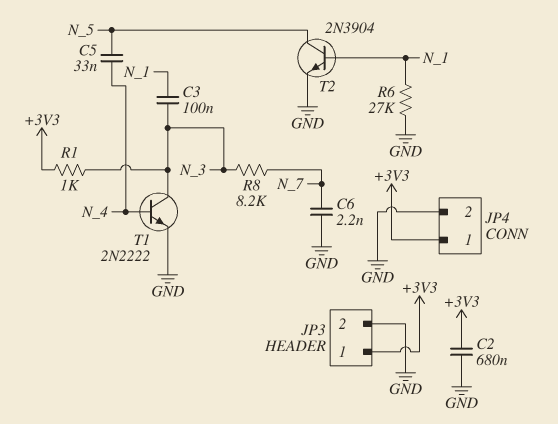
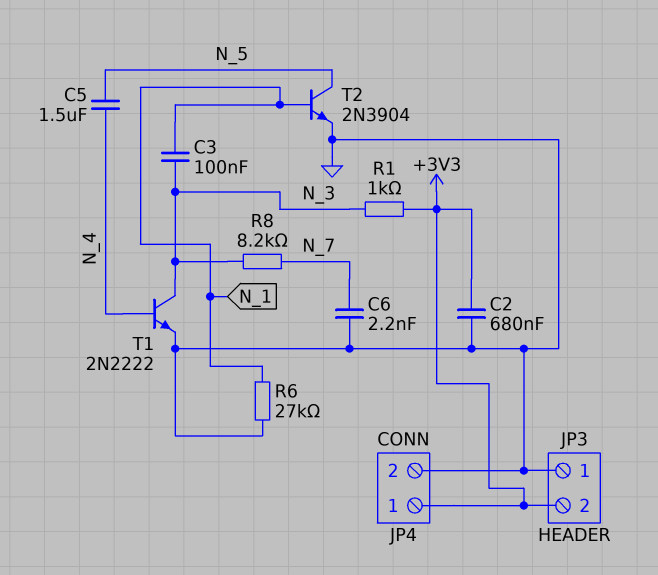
C5: 33nF (N_4, N_5) -> 1.5uF (N_4, N_5)
JP3 pin 1: +3V3 -> GND
JP3 pin 2: GND -> +3V3

